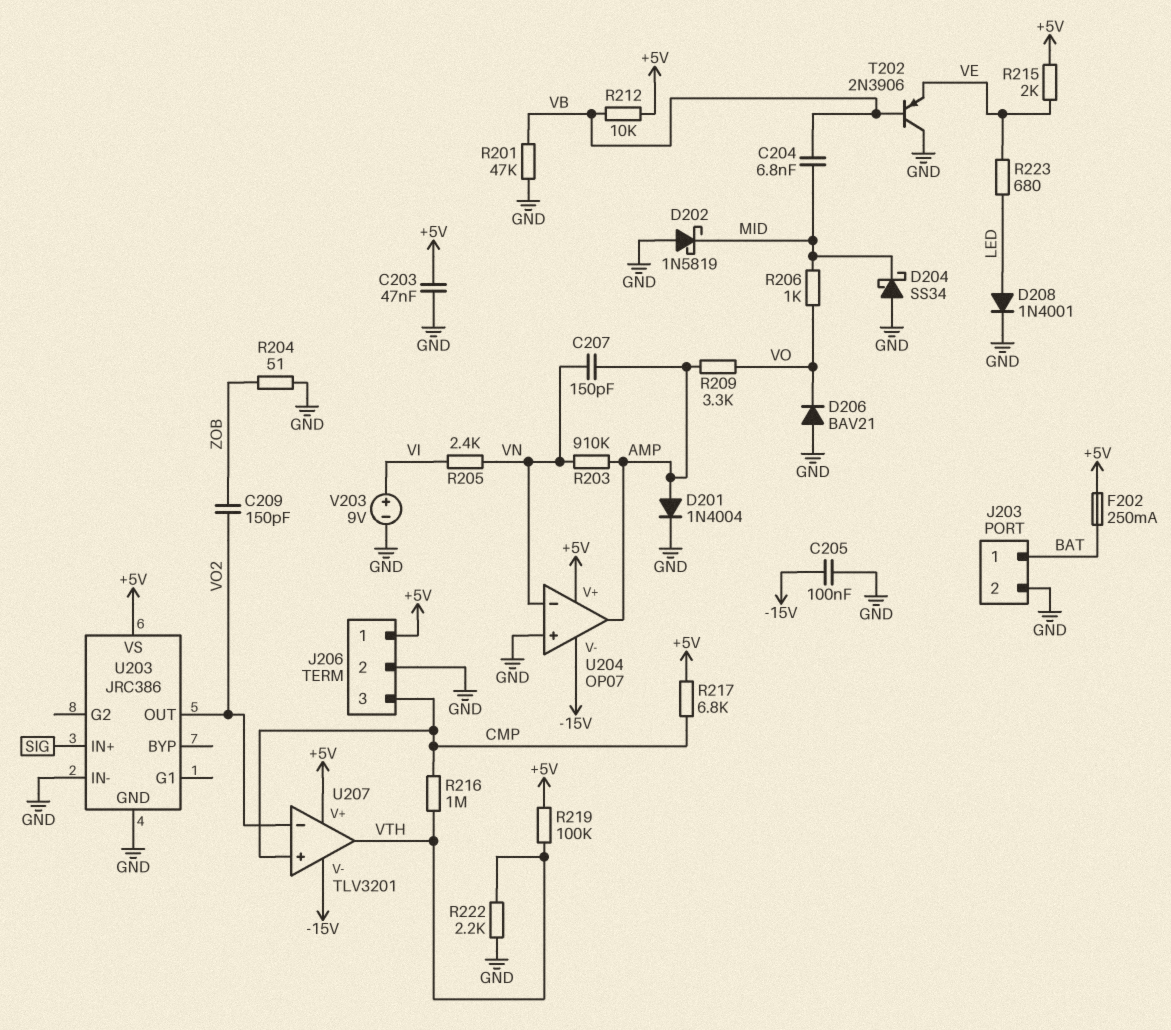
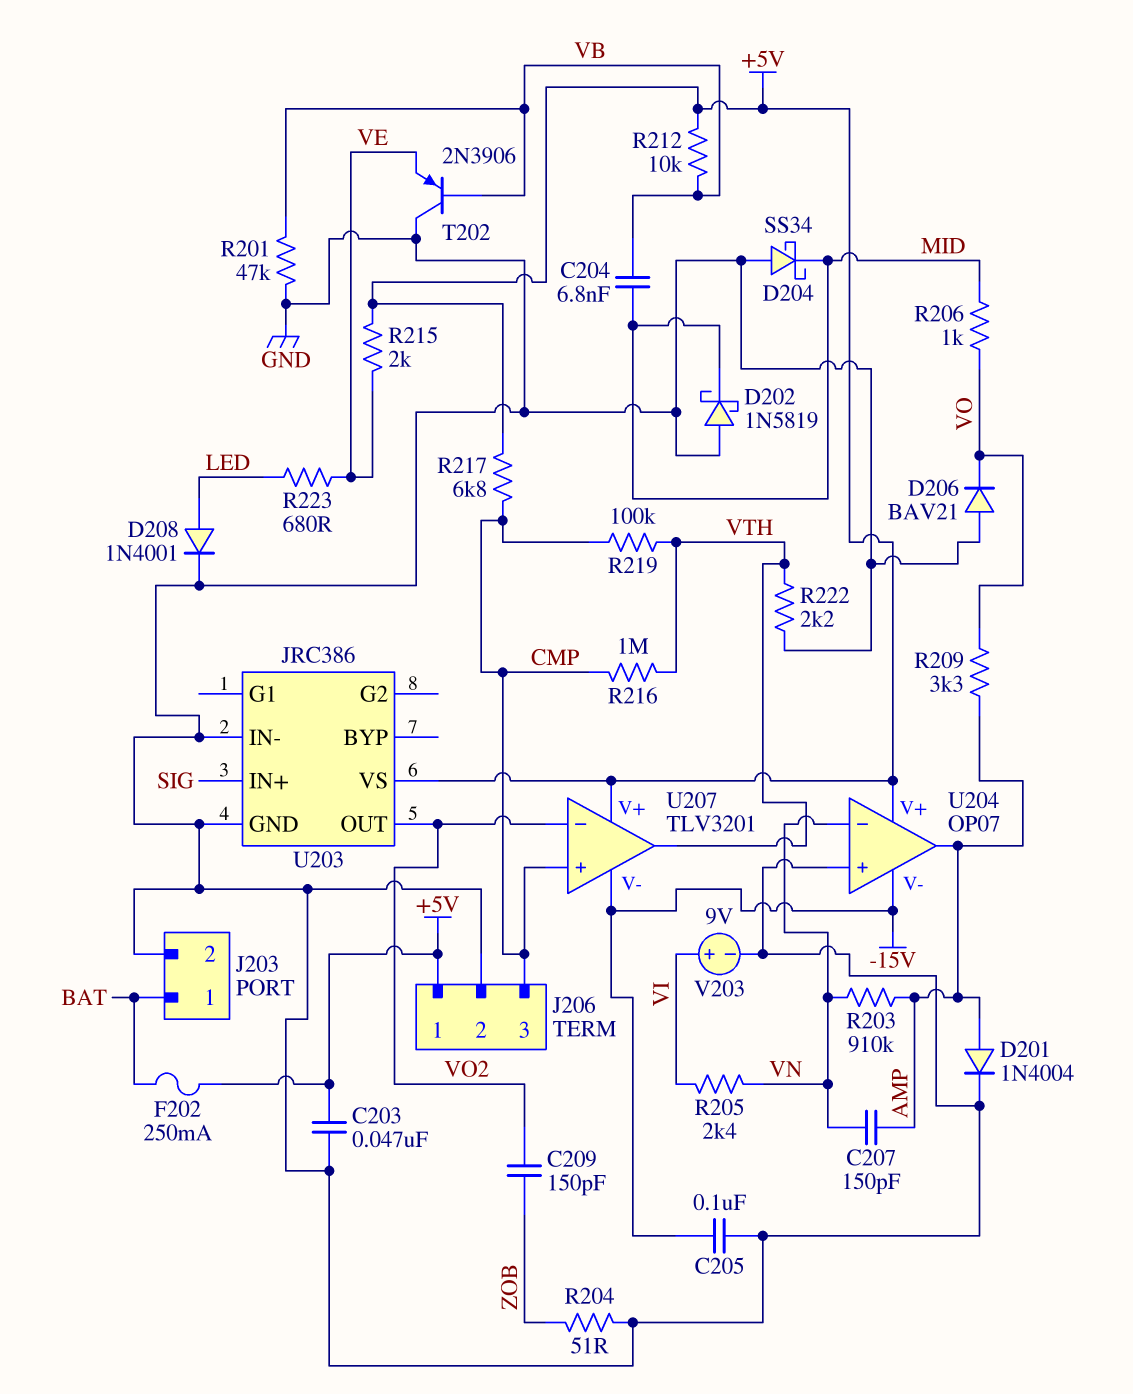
R219: 100k (+5V, VTH) -> 100k (CMP, VTH)

